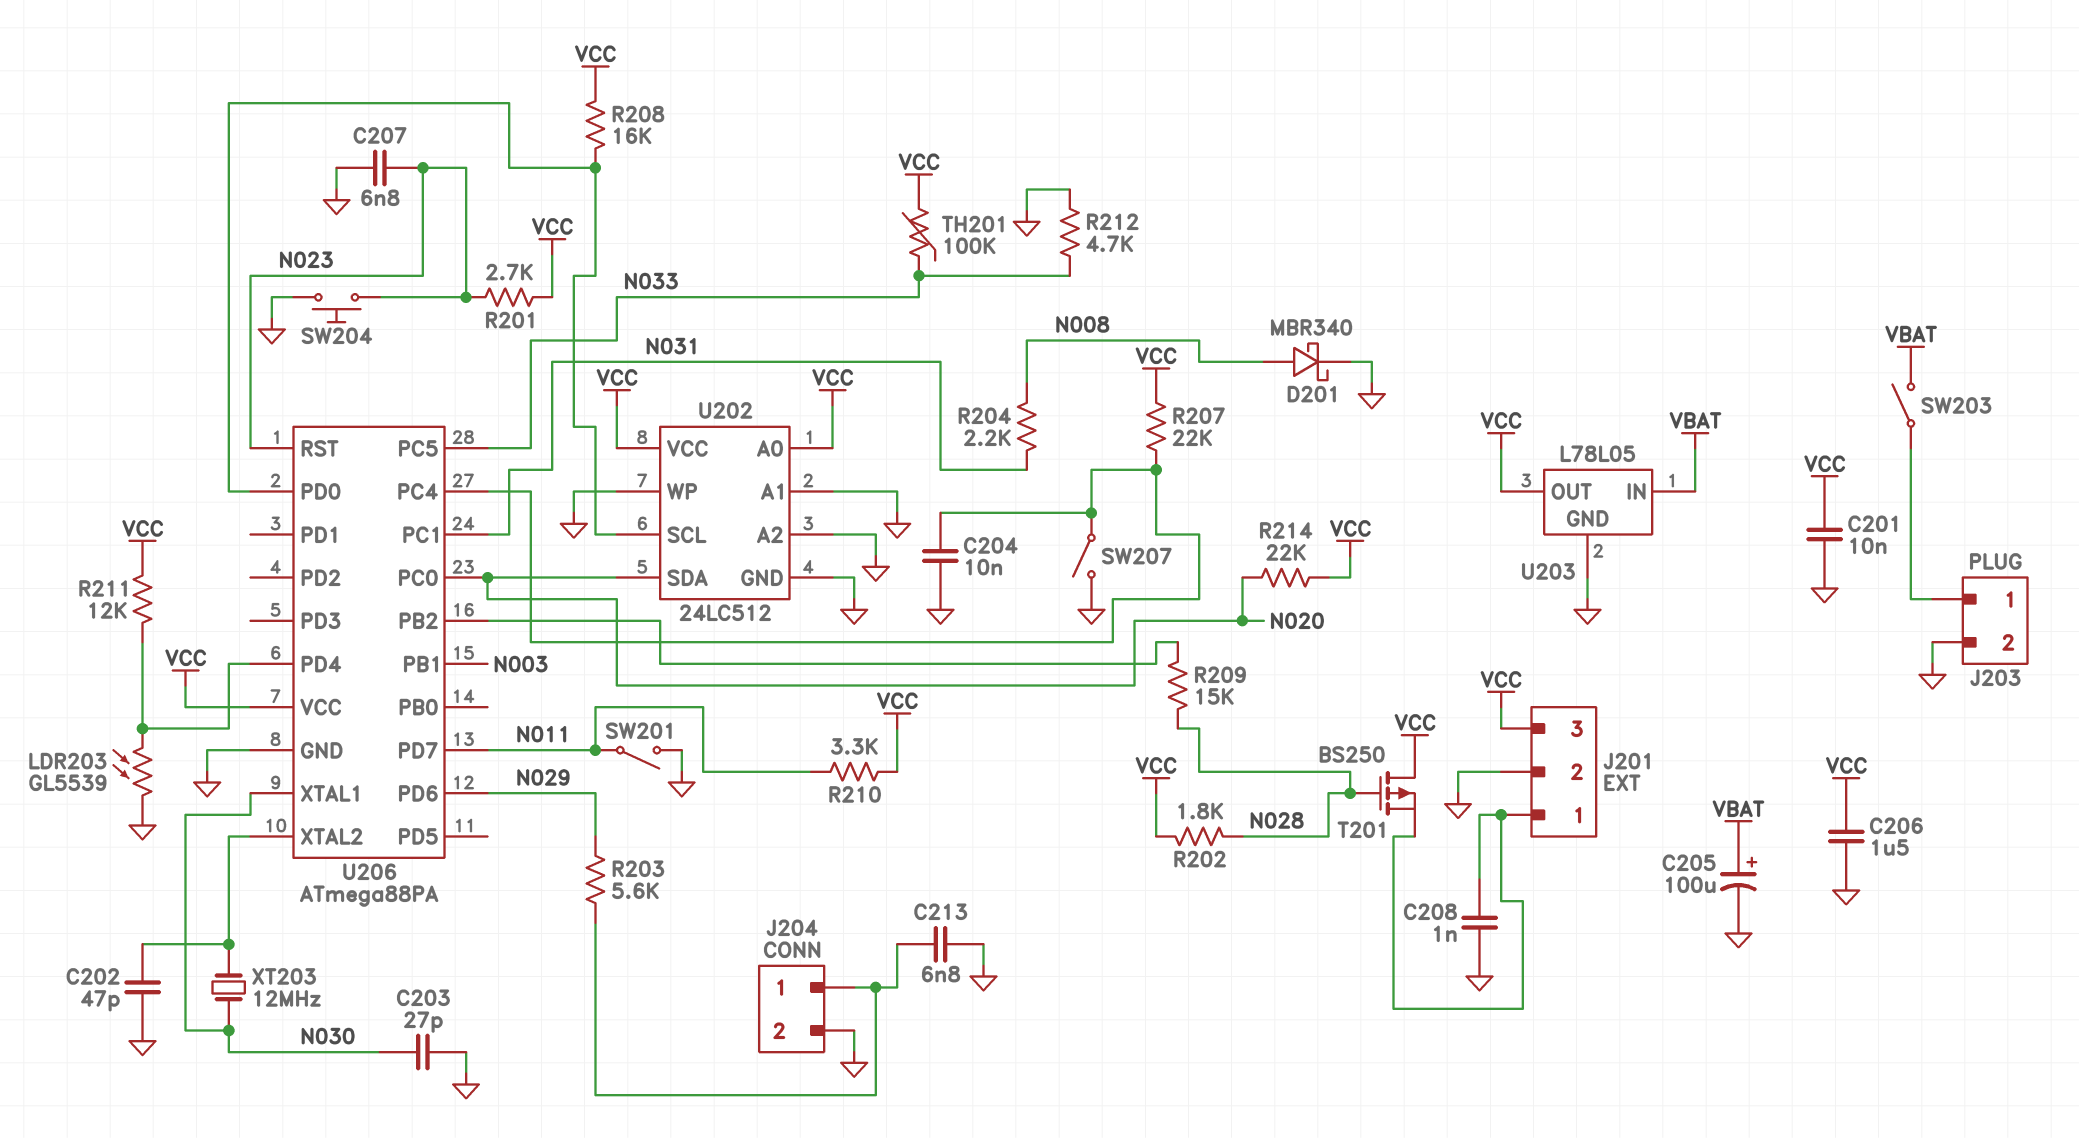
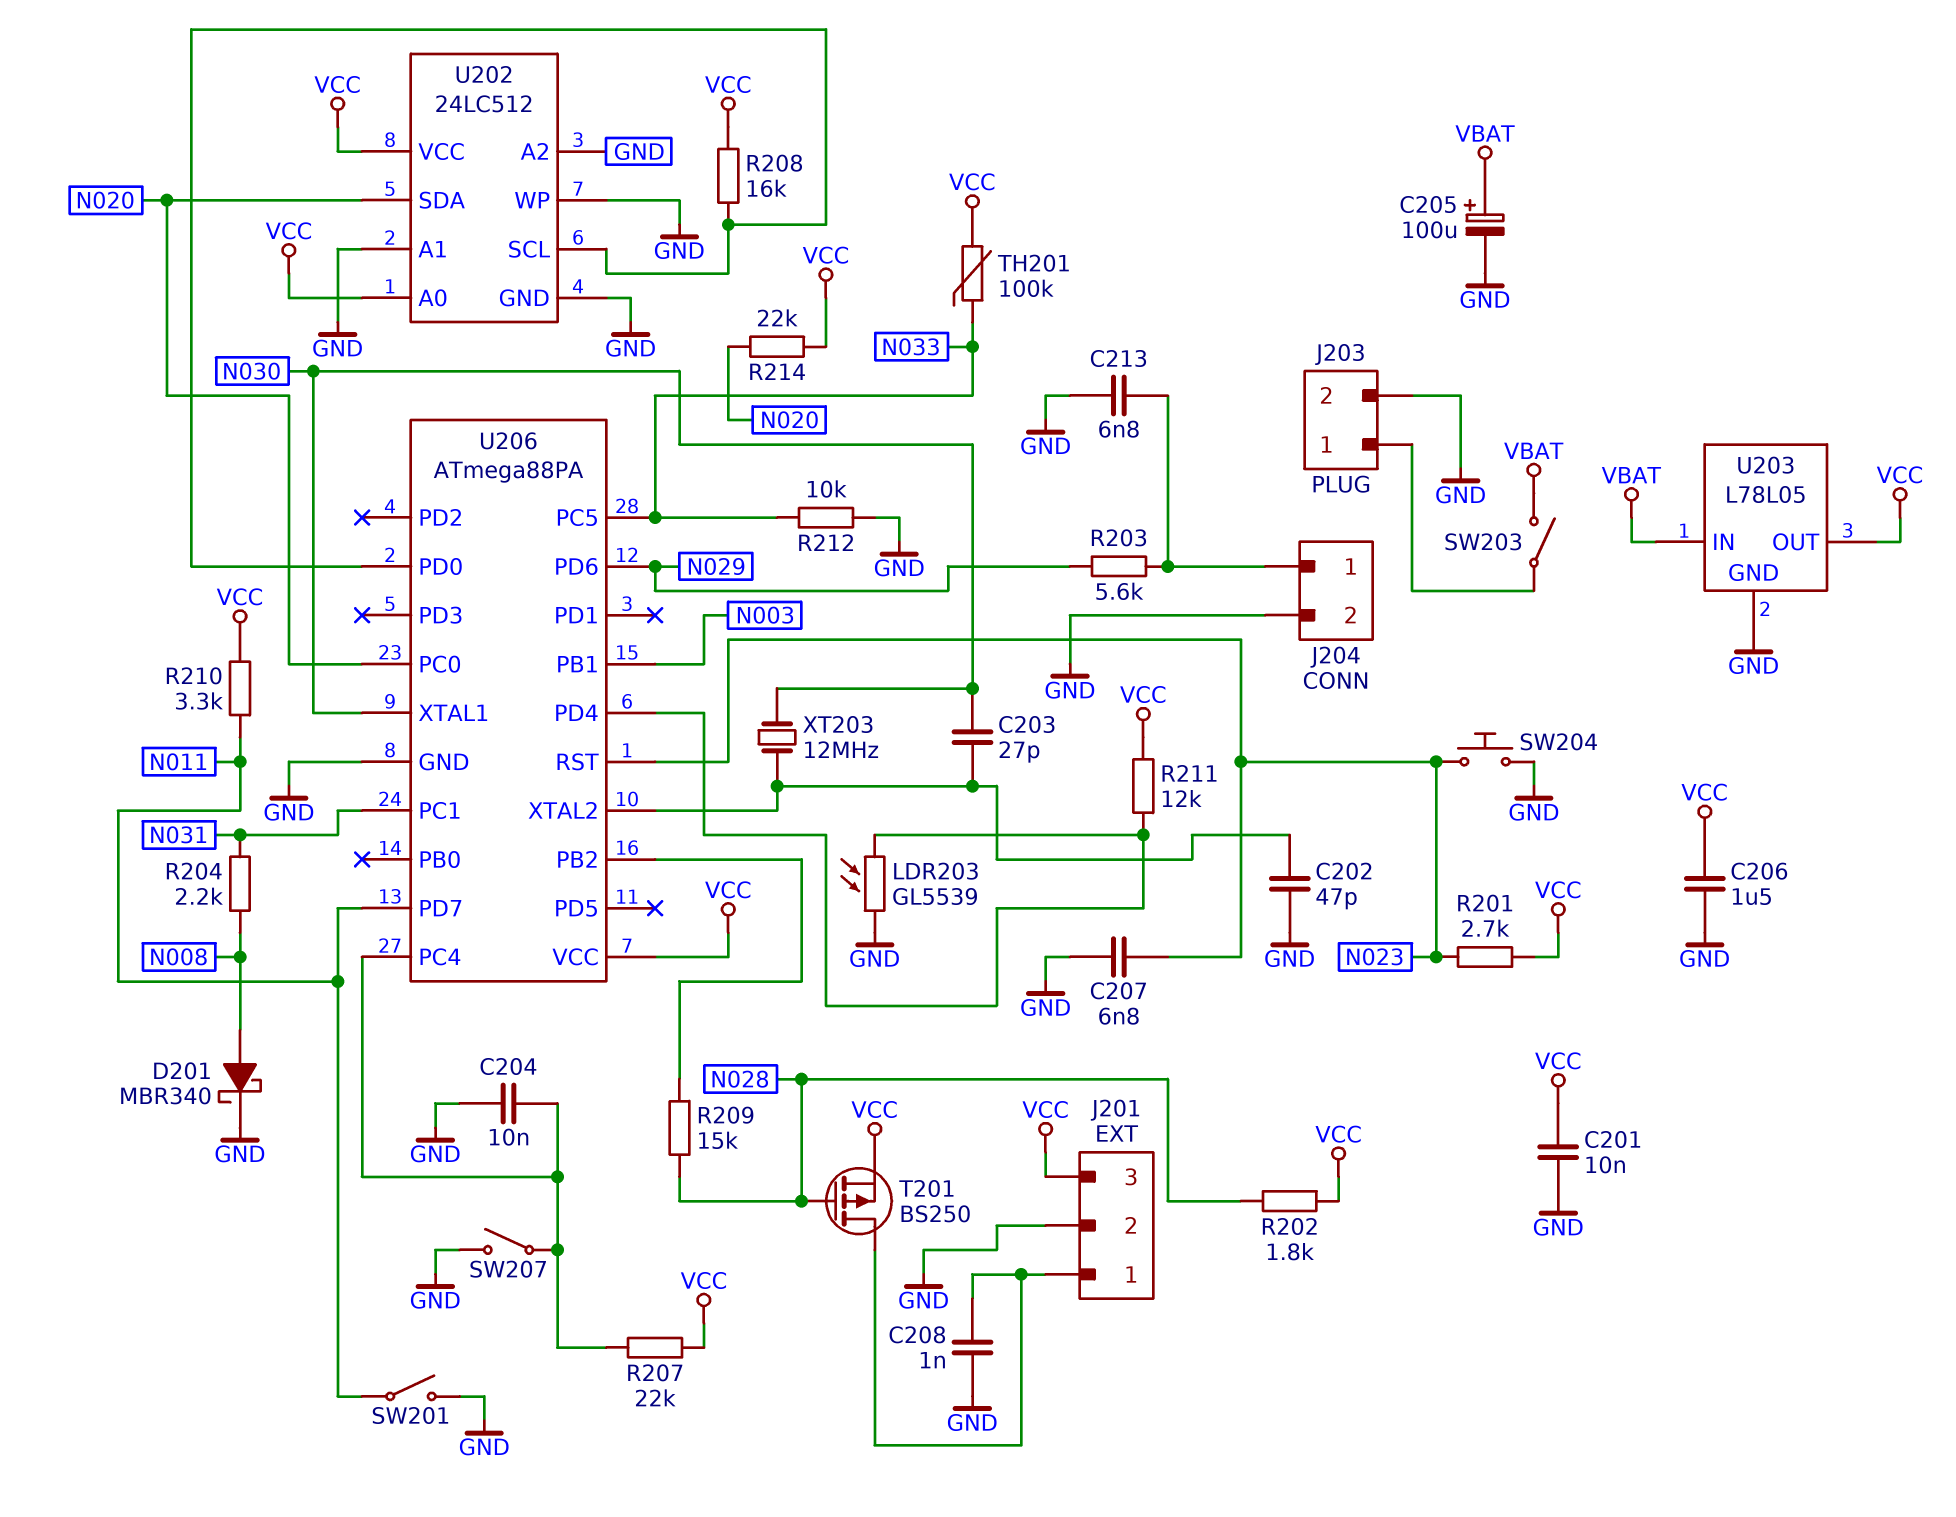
C203: 27pF (GND, N030) -> 27pF (N030, U206/XTAL2)
R212: 4.7k (GND, N033) -> 10k (GND, N033)
T201: PMOS BS250 (G N028, D VCC, S J201/1) -> PMOS BS250 (G N028, D J201/1, S VCC)

